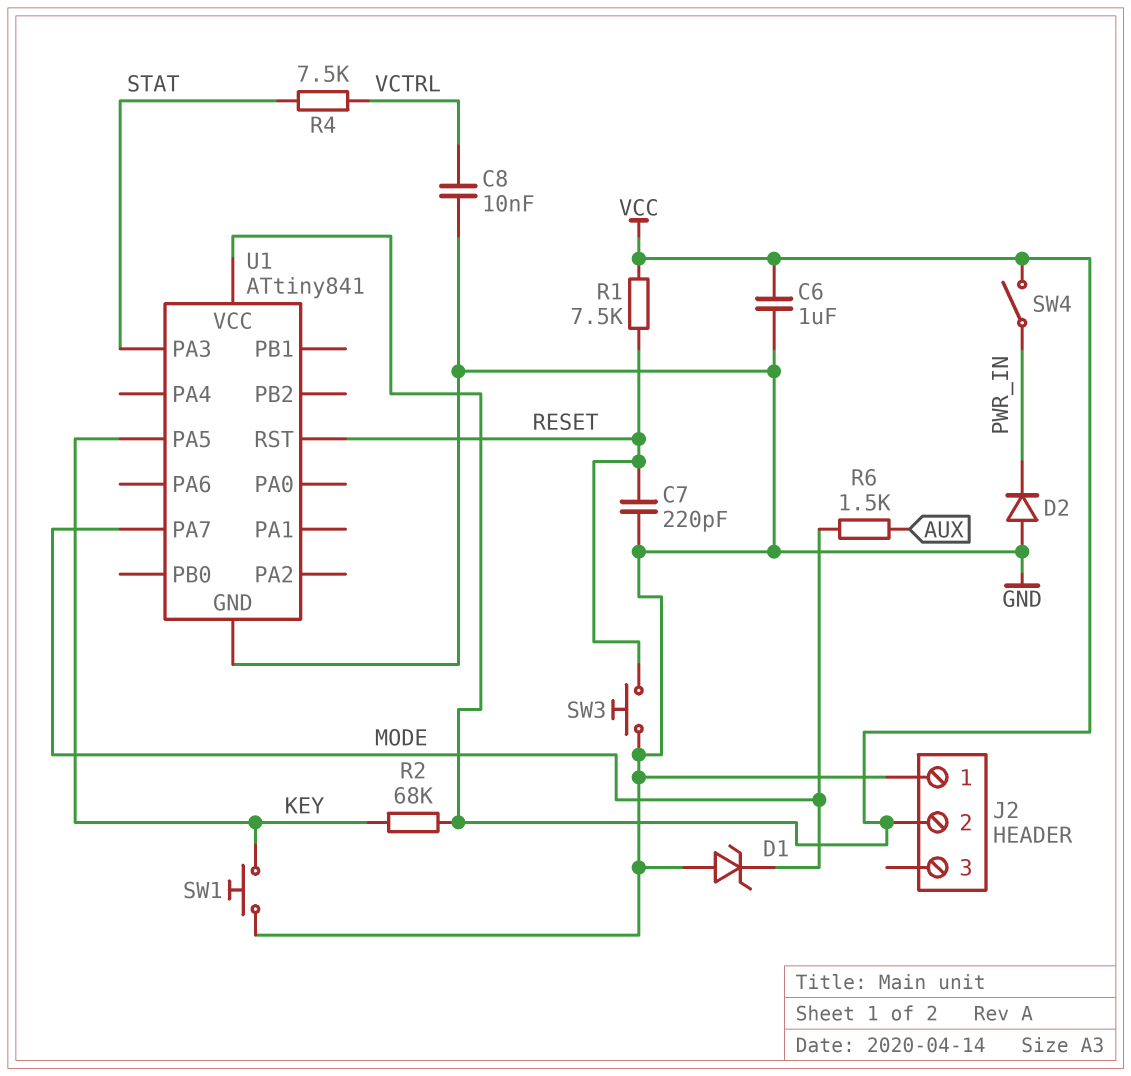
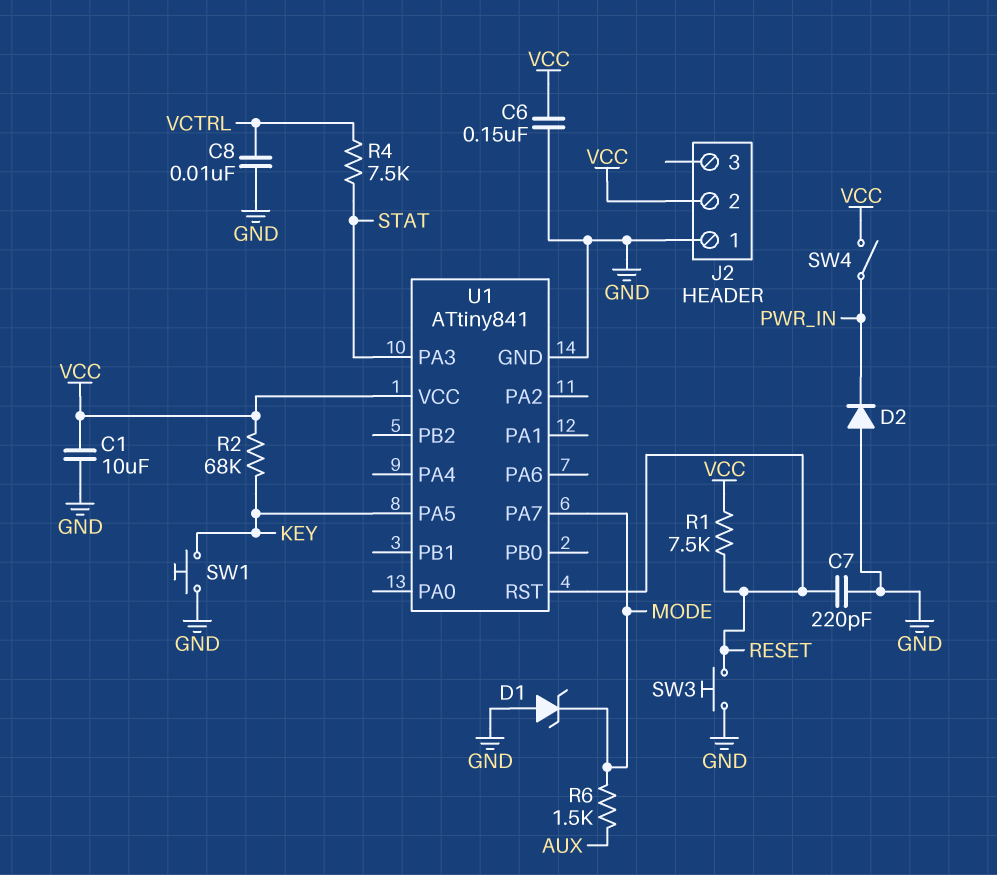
C1: none -> 10uF (GND, VCC)
C6: 1uF (GND, VCC) -> 150nF (GND, VCC)

